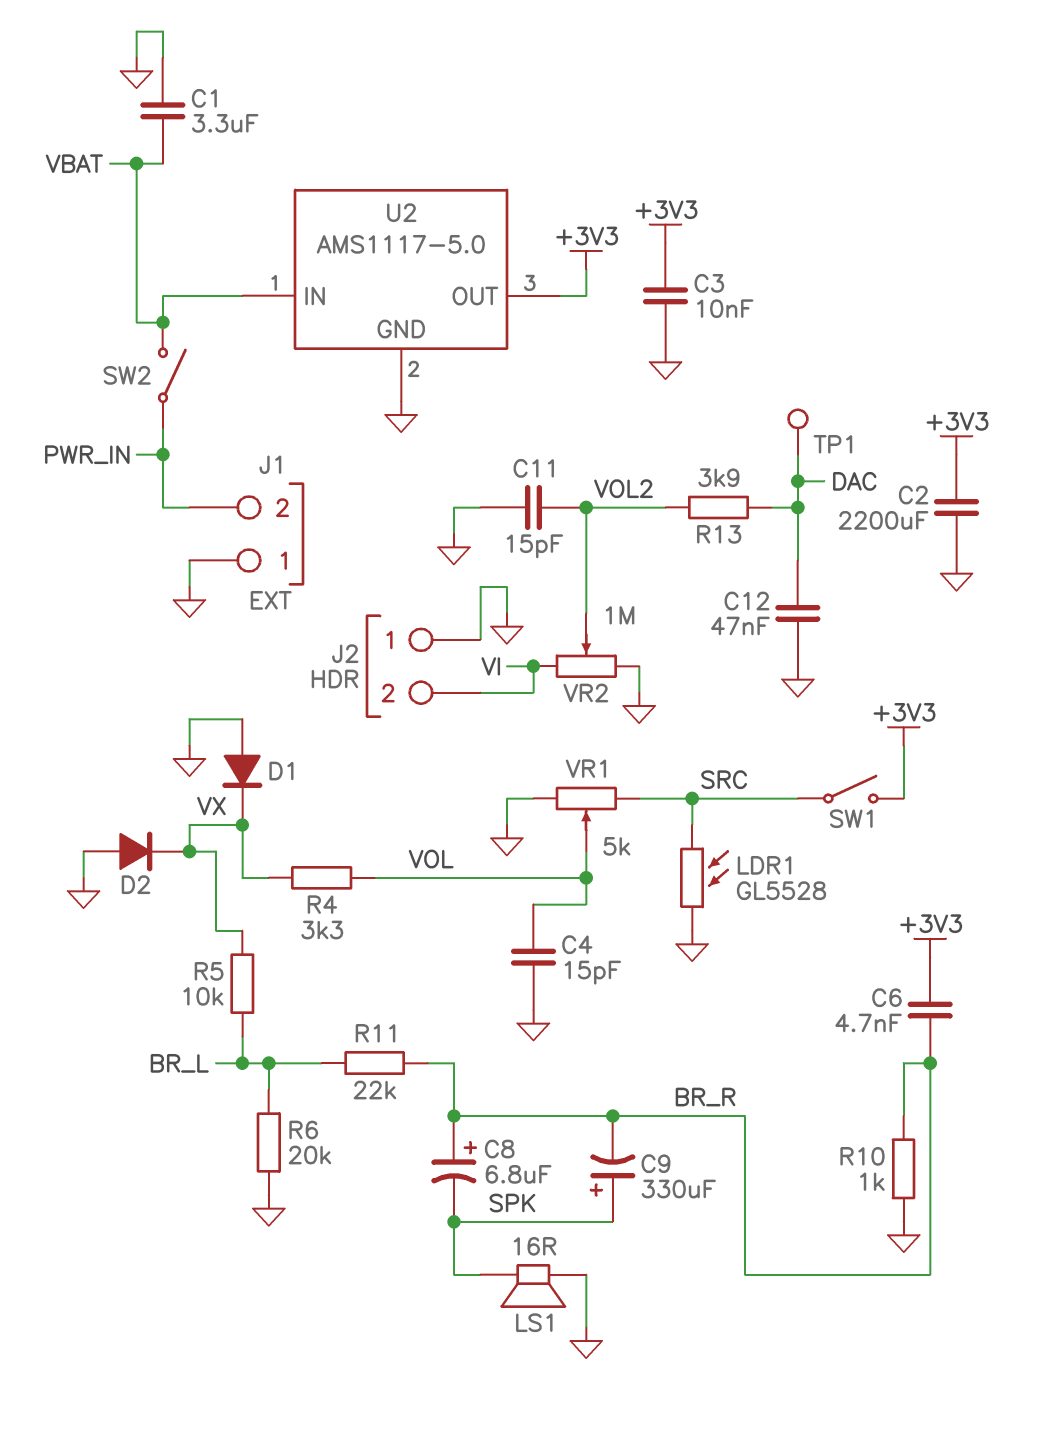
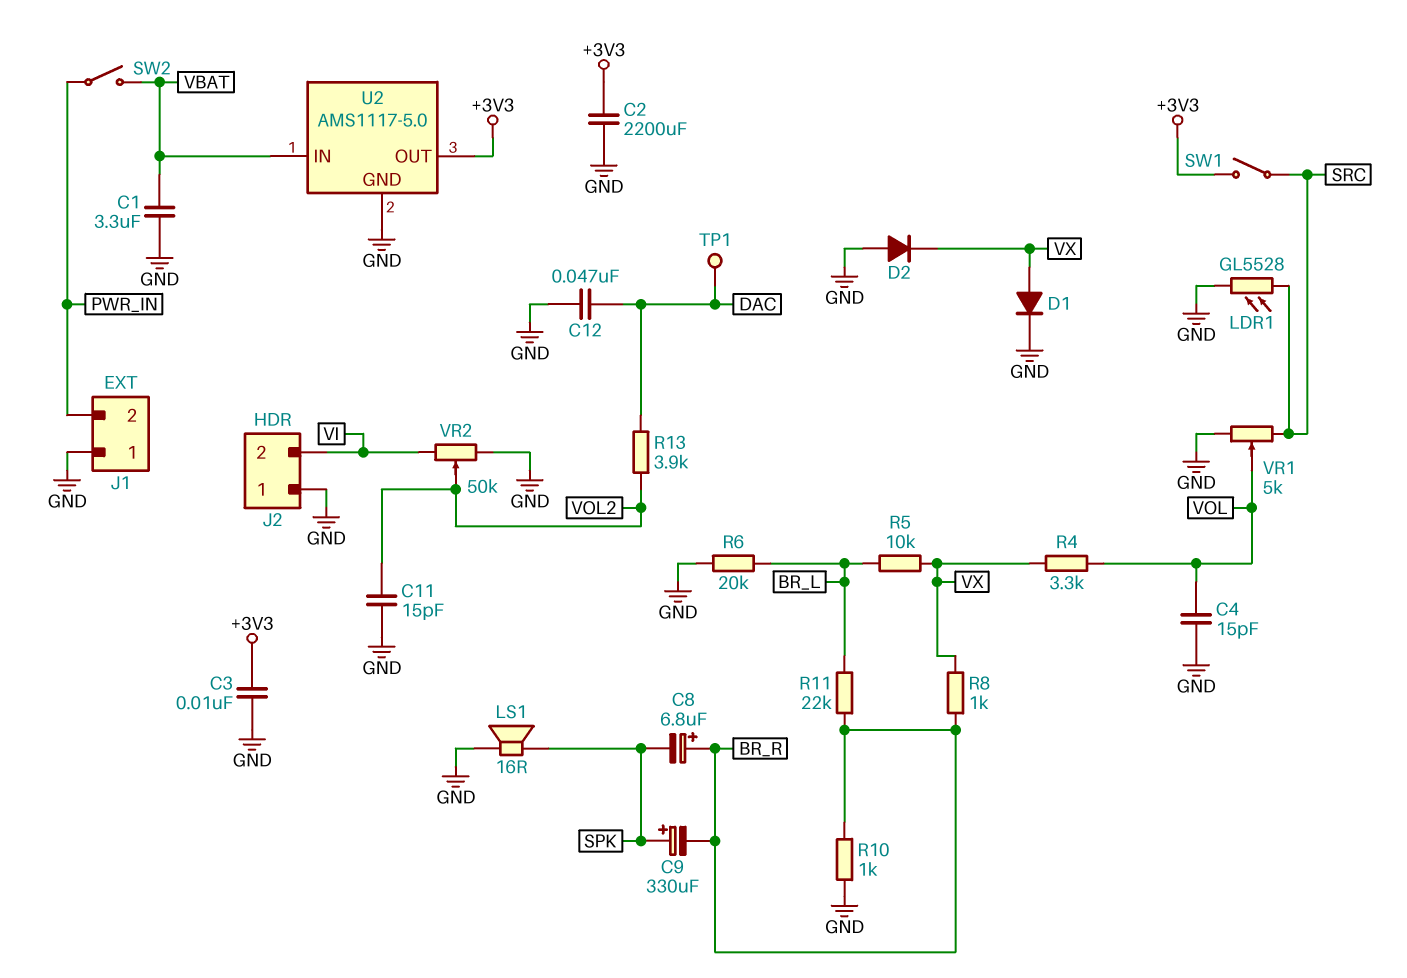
C6: 4.7nF (+3V3, BR_R) -> none
D1: diode (A GND, K VX) -> diode (A VX, K GND)
R8: none -> 1k (BR_R, VX)
VR2: 1M (GND, VI, wiper VOL2) -> 50k (GND, VI, wiper VOL2)

